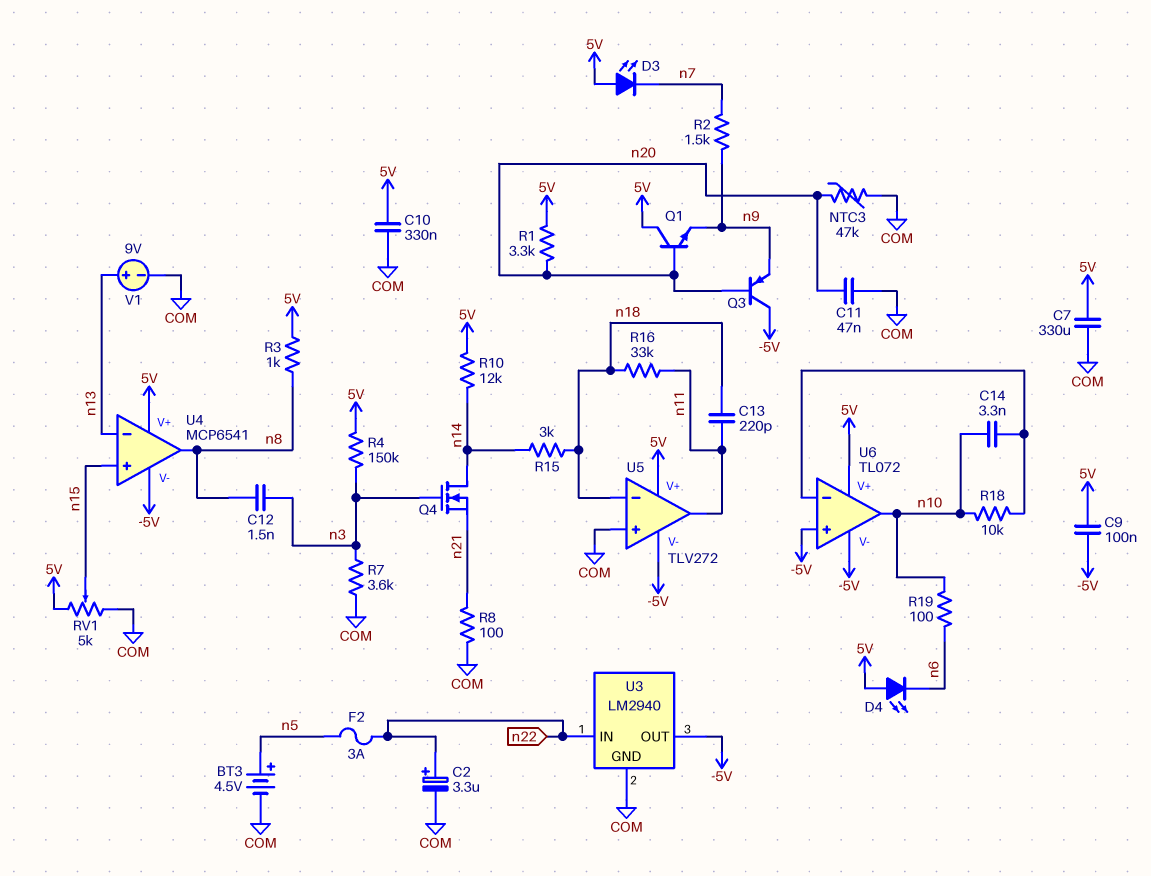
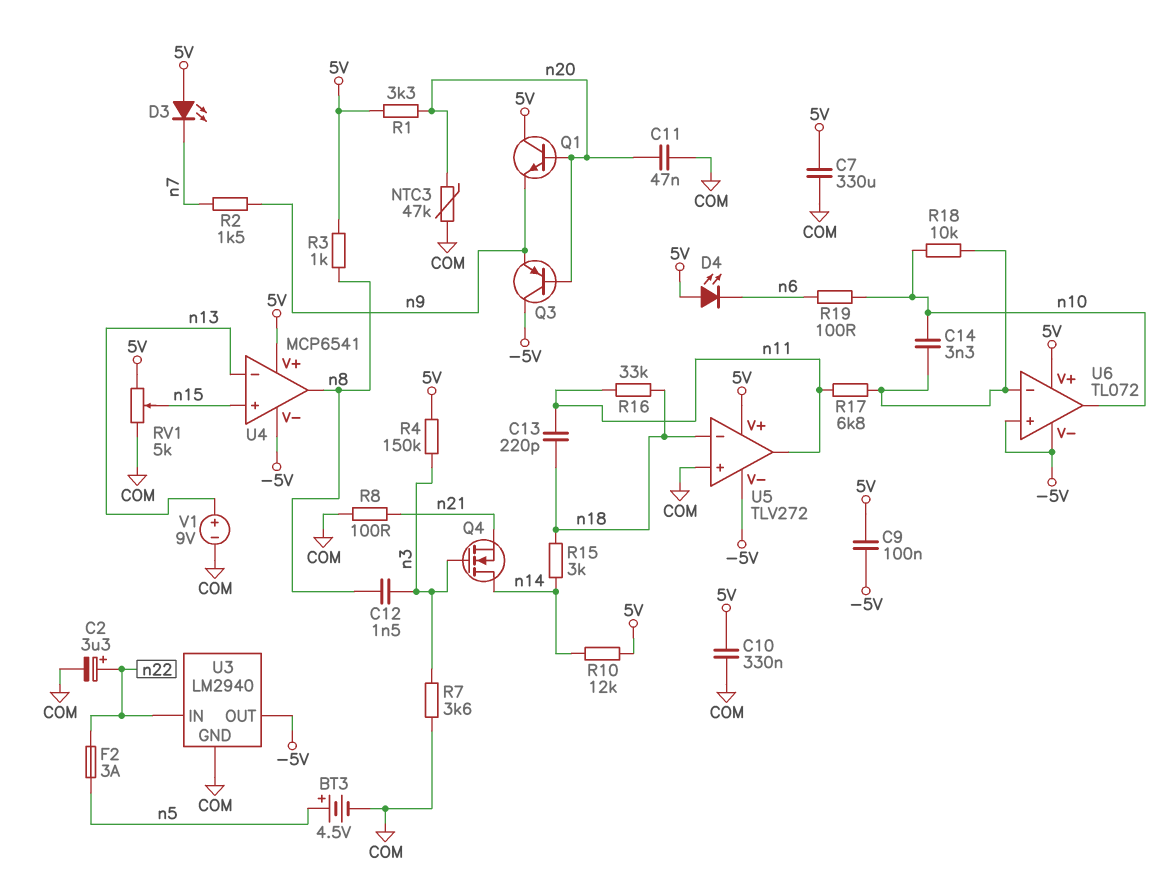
R17: none -> 6.8k (U6/in-, n11)

